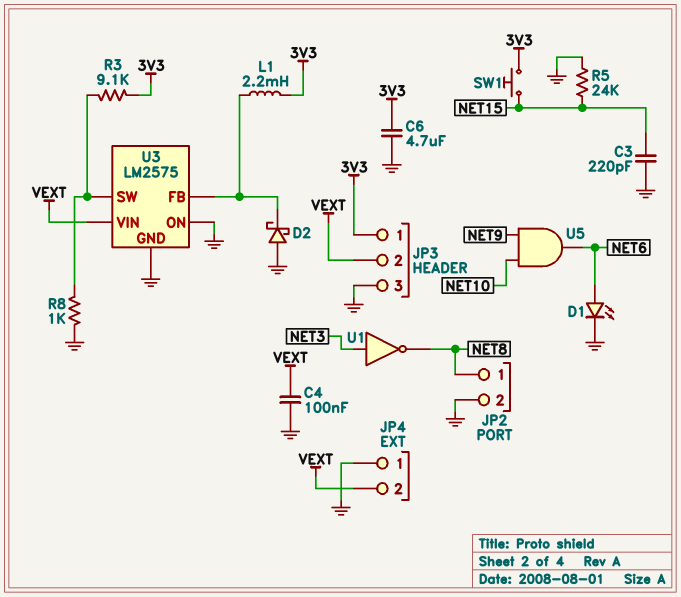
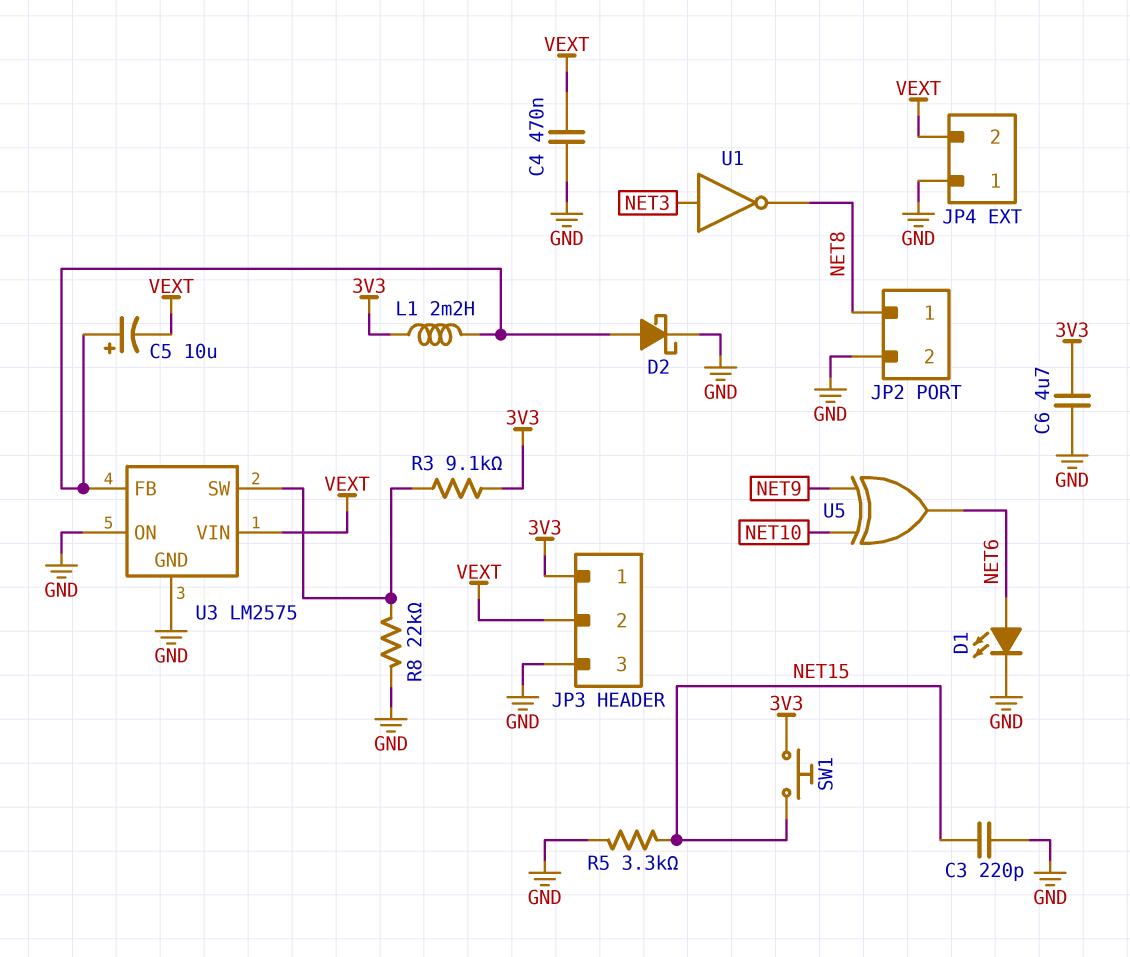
C4: 100nF (GND, VEXT) -> 470nF (GND, VEXT)
C5: none -> 10uF (plus U3/FB, minus VEXT)
D2: schottky (A GND, K U3/FB) -> schottky (A U3/FB, K GND)
R5: 24k (GND, NET15) -> 3.3k (GND, NET15)
R8: 1k (GND, U3/SW) -> 22k (GND, U3/SW)
U5: AND (in NET9, in NET10, out NET6) -> XOR (in NET9, in NET10, out NET6)

